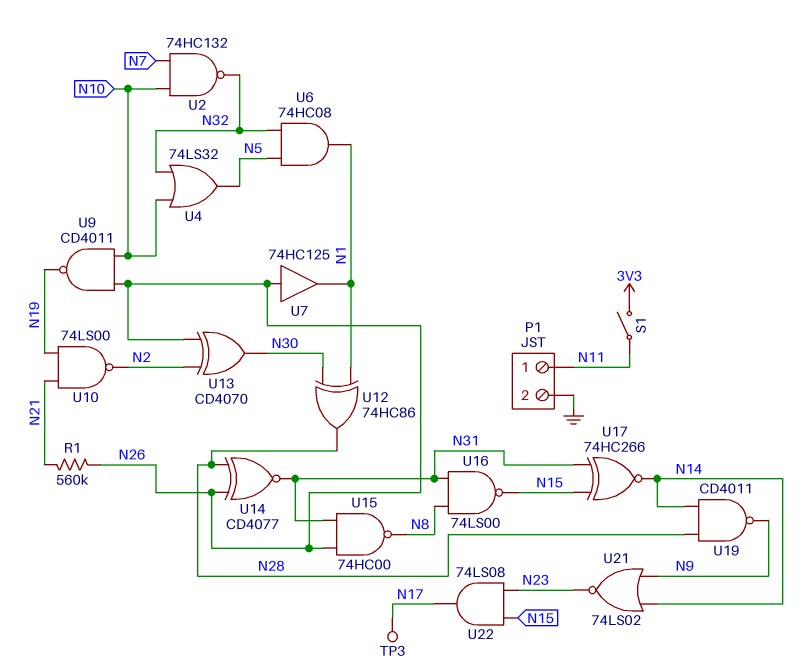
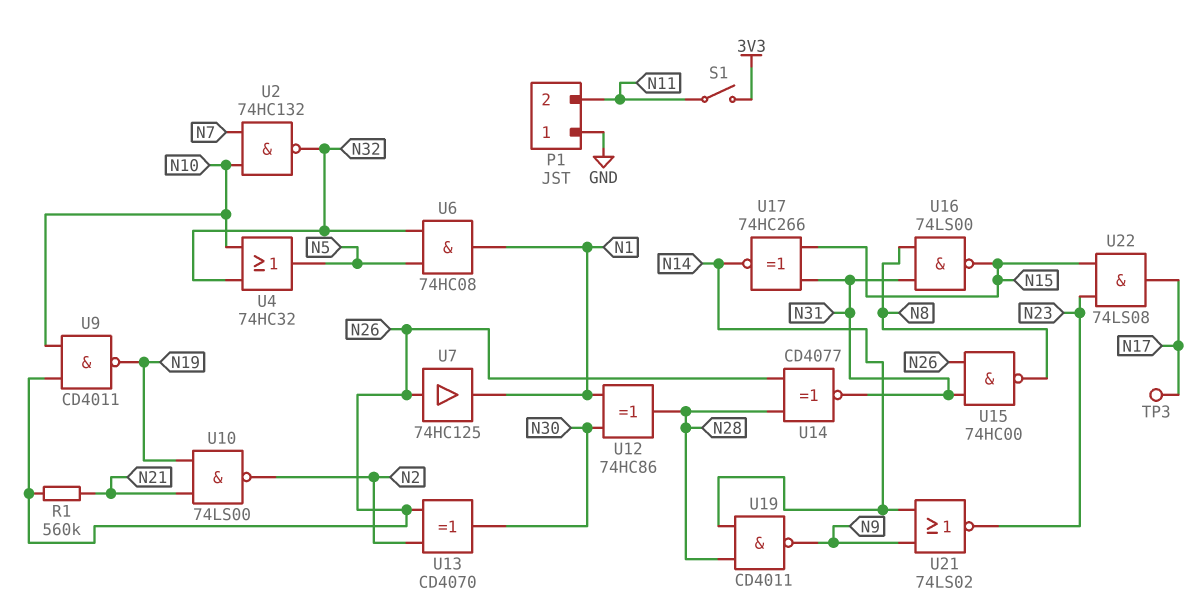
P1 pin 1: N11 -> GND
P1 pin 2: GND -> N11
U4: OR 74LS32 (in N10, in N32, out N5) -> OR 74HC32 (in N10, in N32, out N5)

